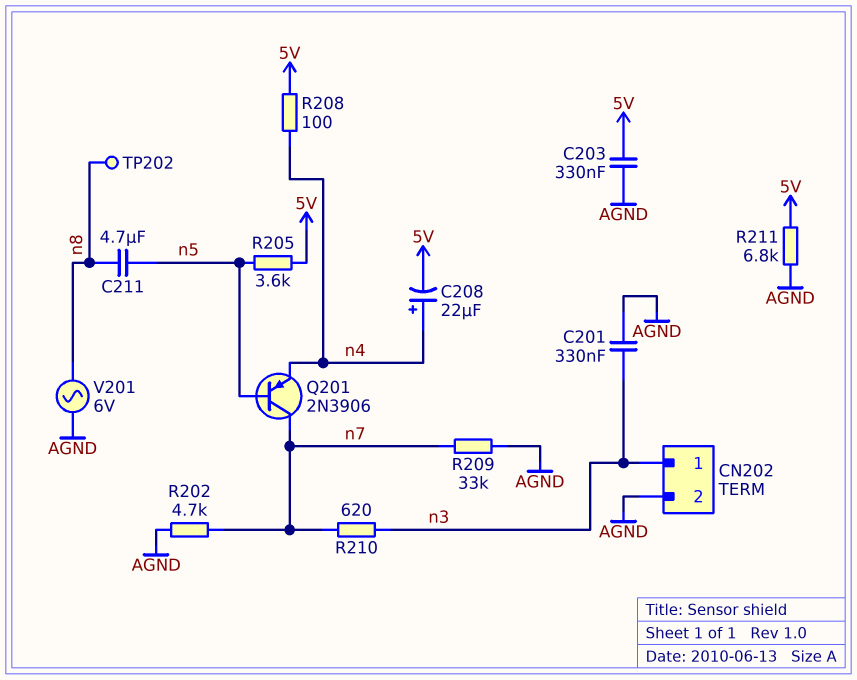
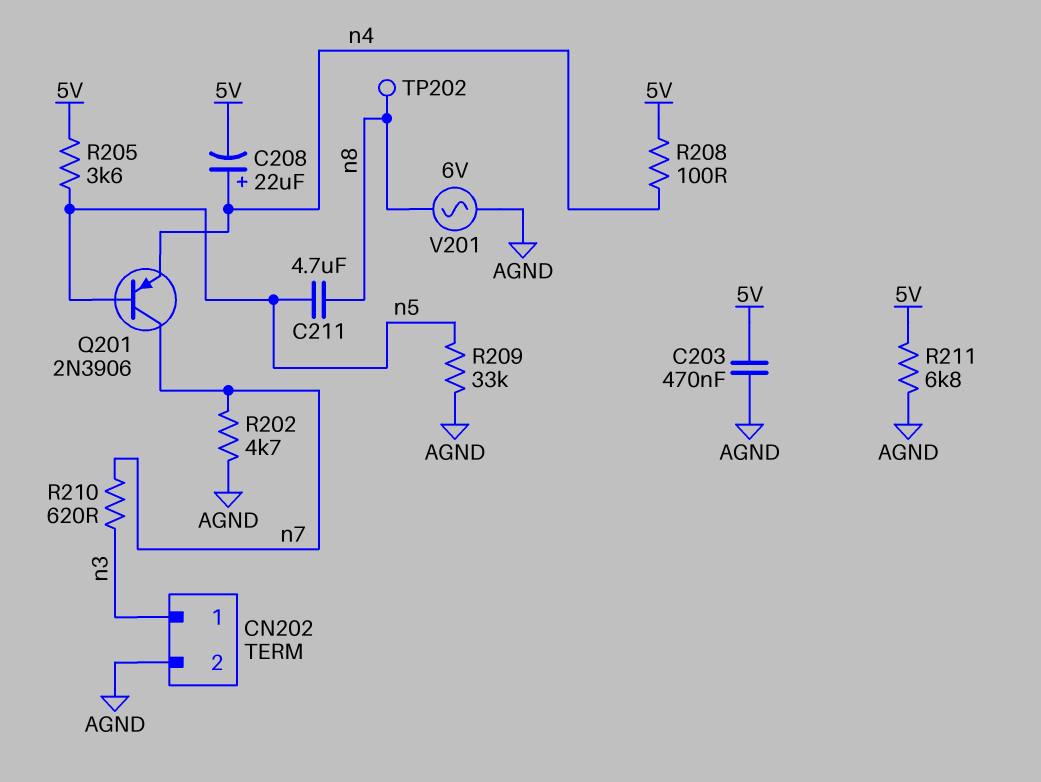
C201: 330nF (AGND, n3) -> none
C203: 330nF (5V, AGND) -> 470nF (5V, AGND)
R209: 33k (AGND, n7) -> 33k (AGND, n5)

